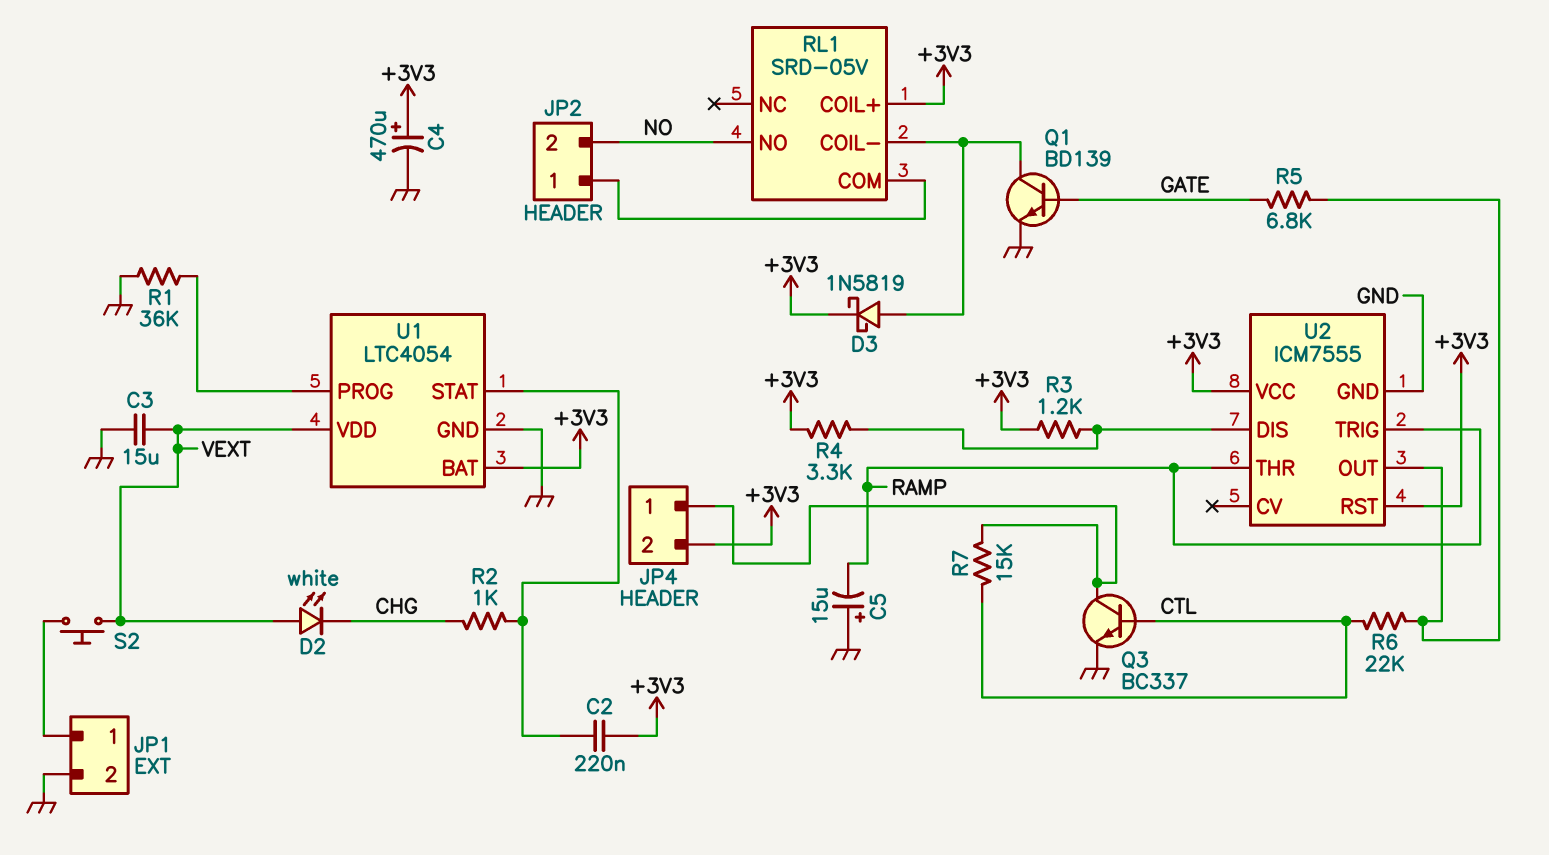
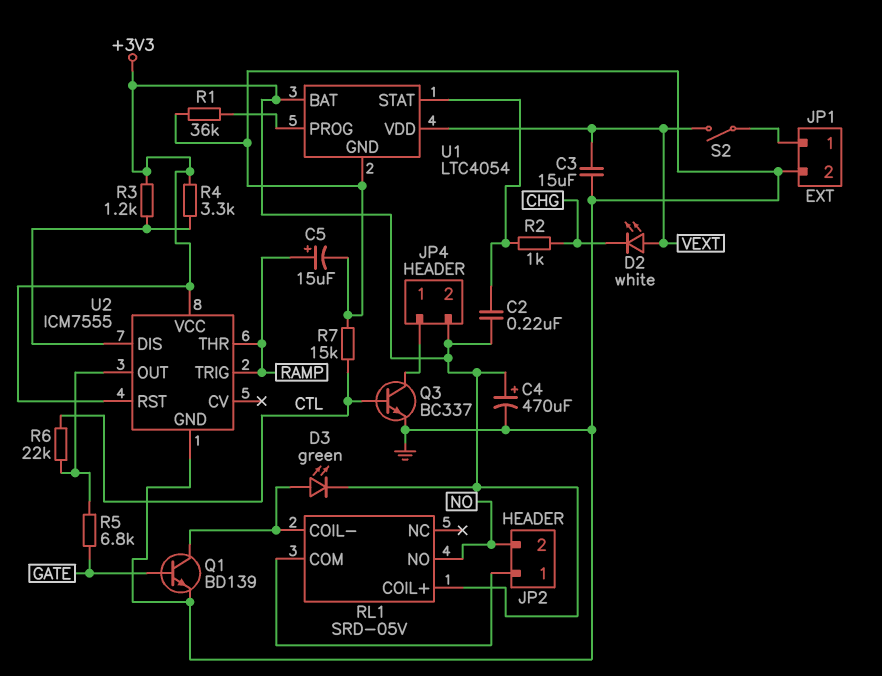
C5: 15uF (plus GND, minus RAMP) -> 15uF (plus RAMP, minus GND)
D3: schottky 1N5819 (A RL1/COIL-, K +3V3) -> LED green (A RL1/COIL-, K +3V3)
R7: 15k (CTL, JP4/1) -> 15k (CTL, GND)
S2: button (JP1/1, VEXT) -> switch (JP1/1, VEXT)

